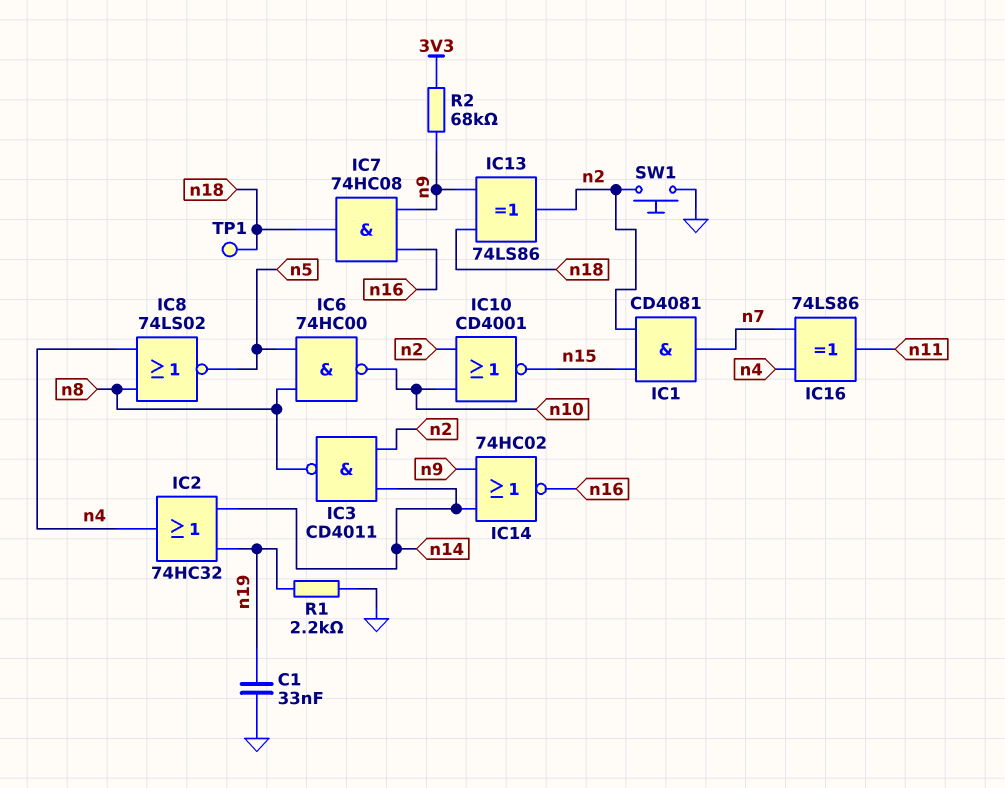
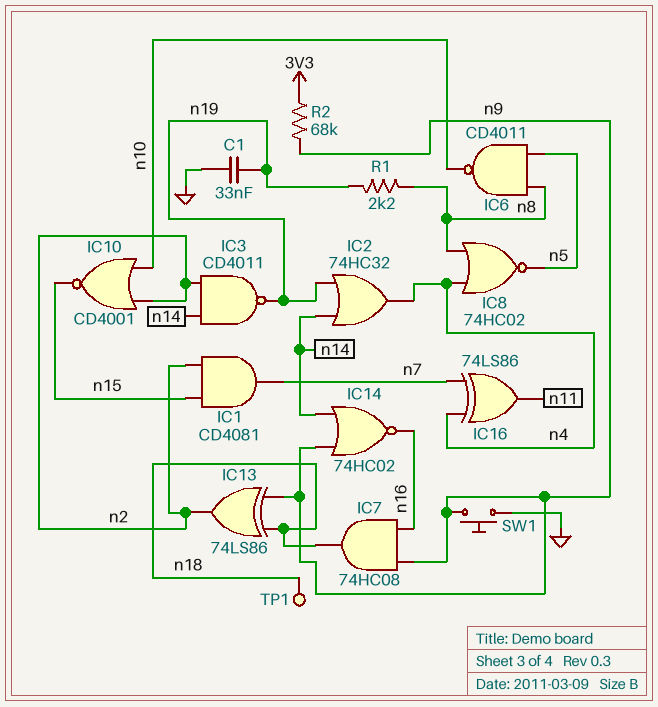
IC3: NAND CD4011 (in n2, in n14, out n8) -> NAND CD4011 (in n2, in n14, out n19)
IC6: NAND 74HC00 (in n5, in n8, out n10) -> NAND CD4011 (in n5, in n8, out n10)
IC8: NOR 74LS02 (in n4, in n8, out n5) -> NOR 74HC02 (in n4, in n8, out n5)
R1: 2.2k (GND, n19) -> 2.2k (n8, n19)
SW1: button (GND, n2) -> button (GND, n9)

